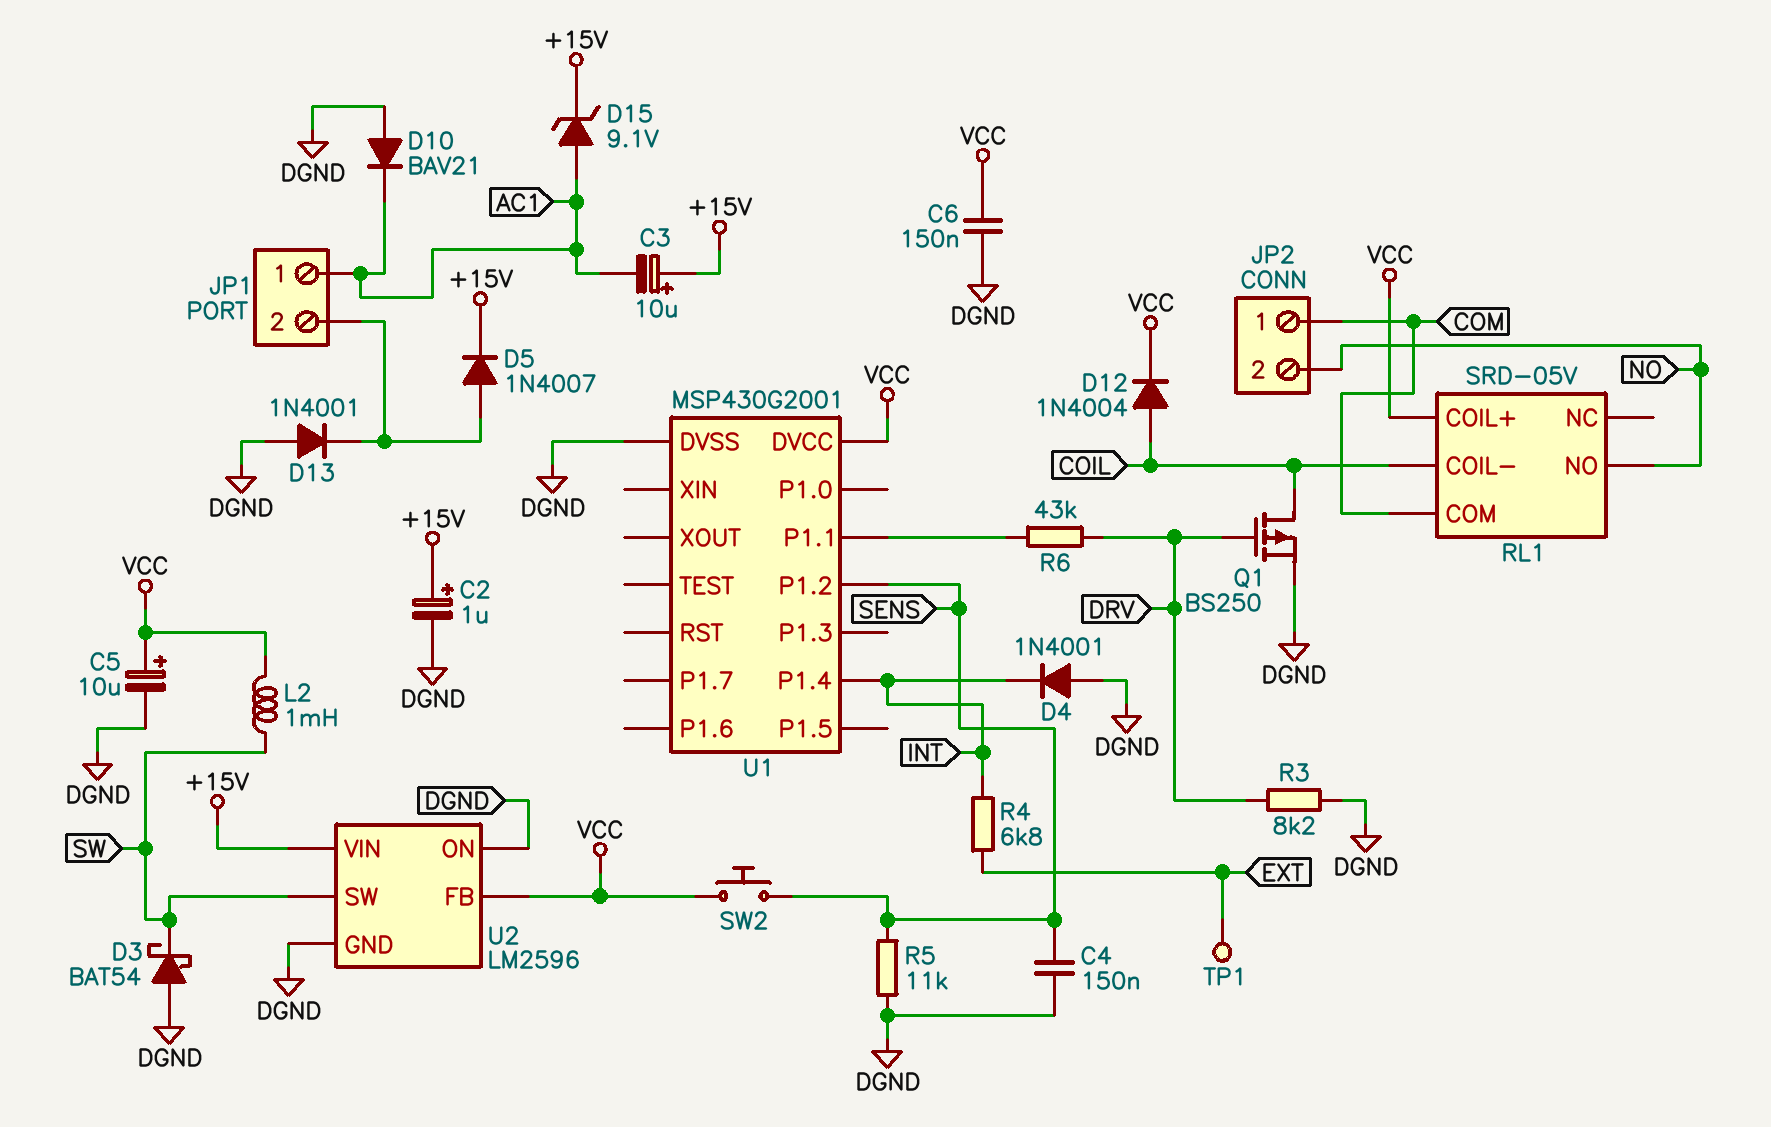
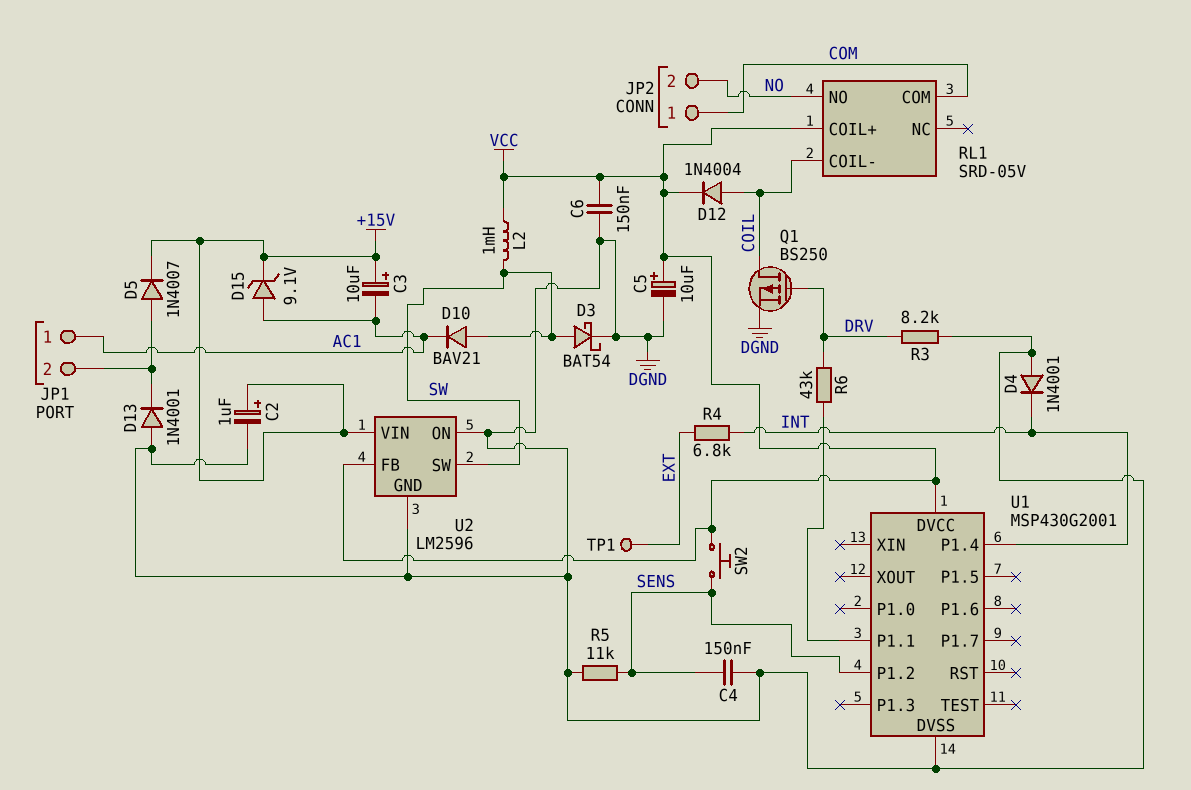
D3: schottky BAT54 (A DGND, K SW) -> schottky BAT54 (A SW, K DGND)
D10: diode BAV21 (A DGND, K AC1) -> diode BAV21 (A SW, K AC1)

